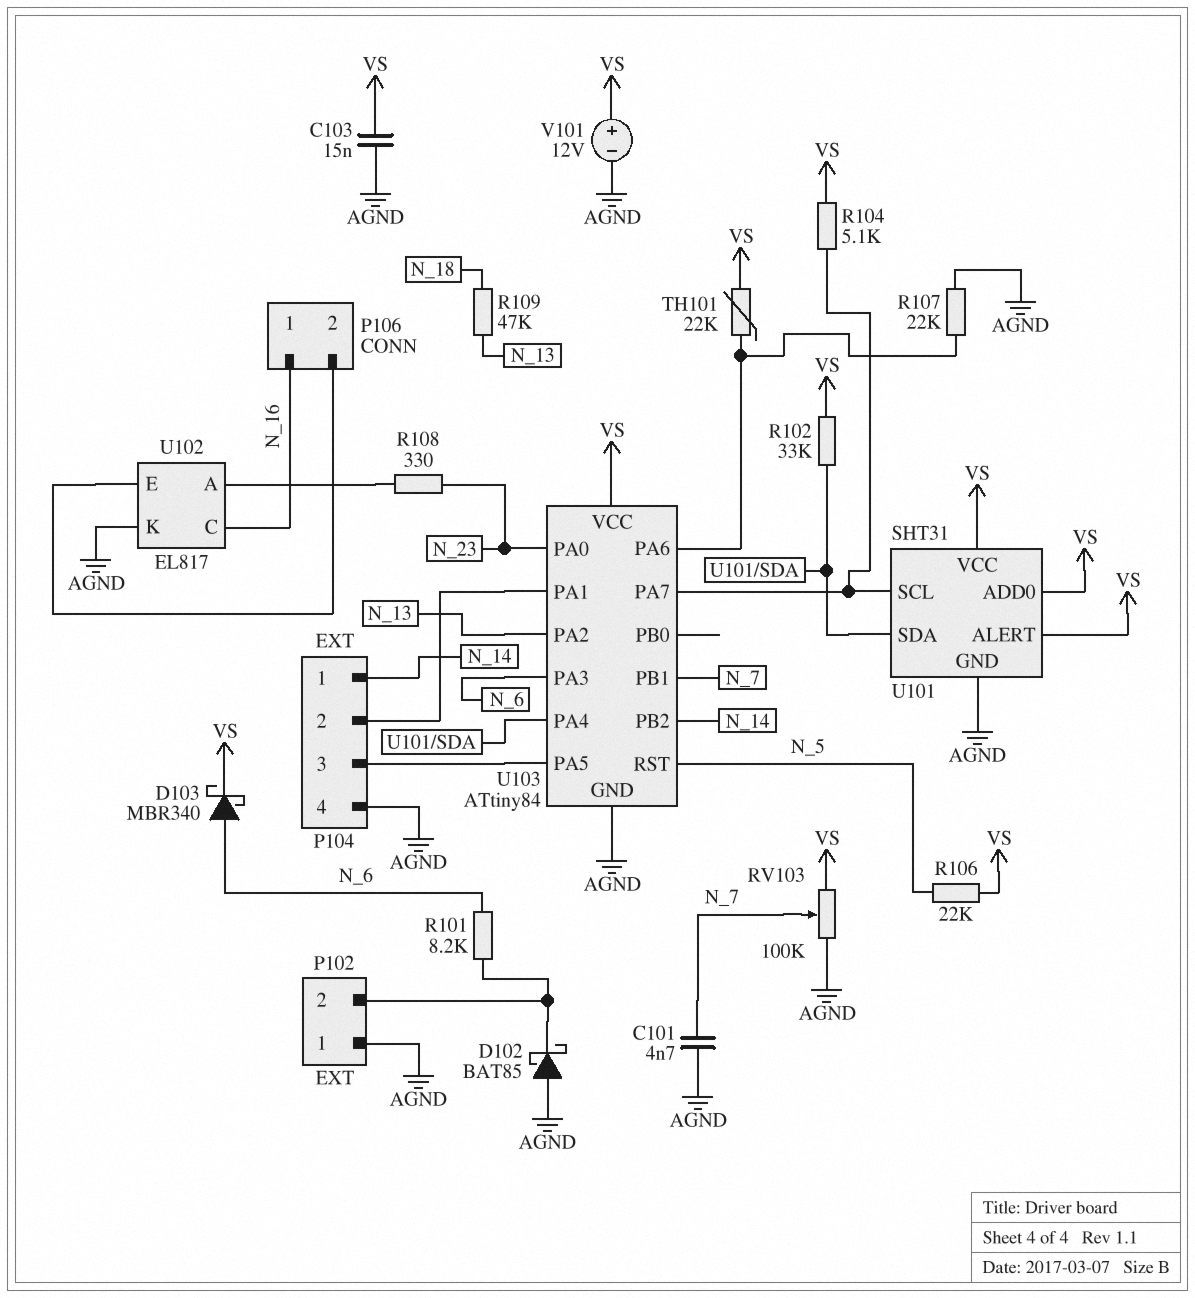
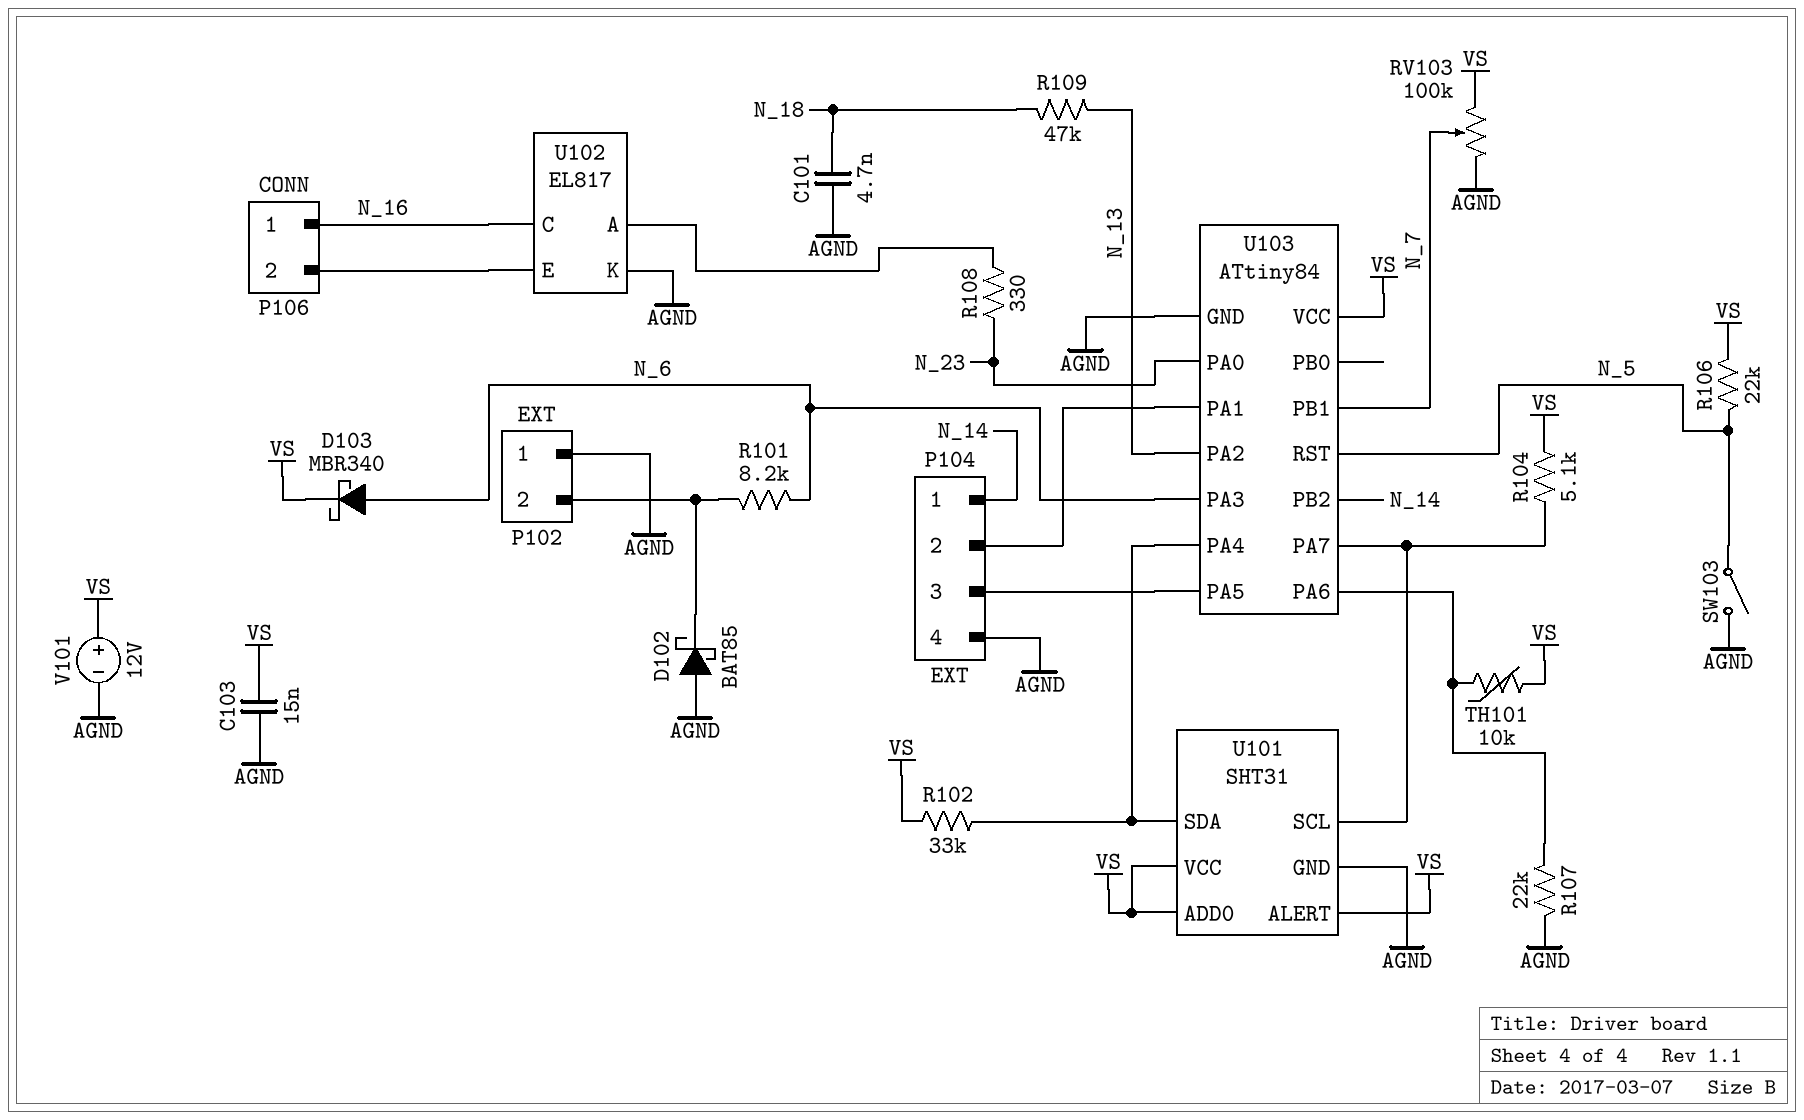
C101: 4.7nF (AGND, N_7) -> 4.7nF (AGND, N_18)
SW103: none -> switch (AGND, N_5)
TH101: 22k (U103/PA6, VS) -> 10k (U103/PA6, VS)

